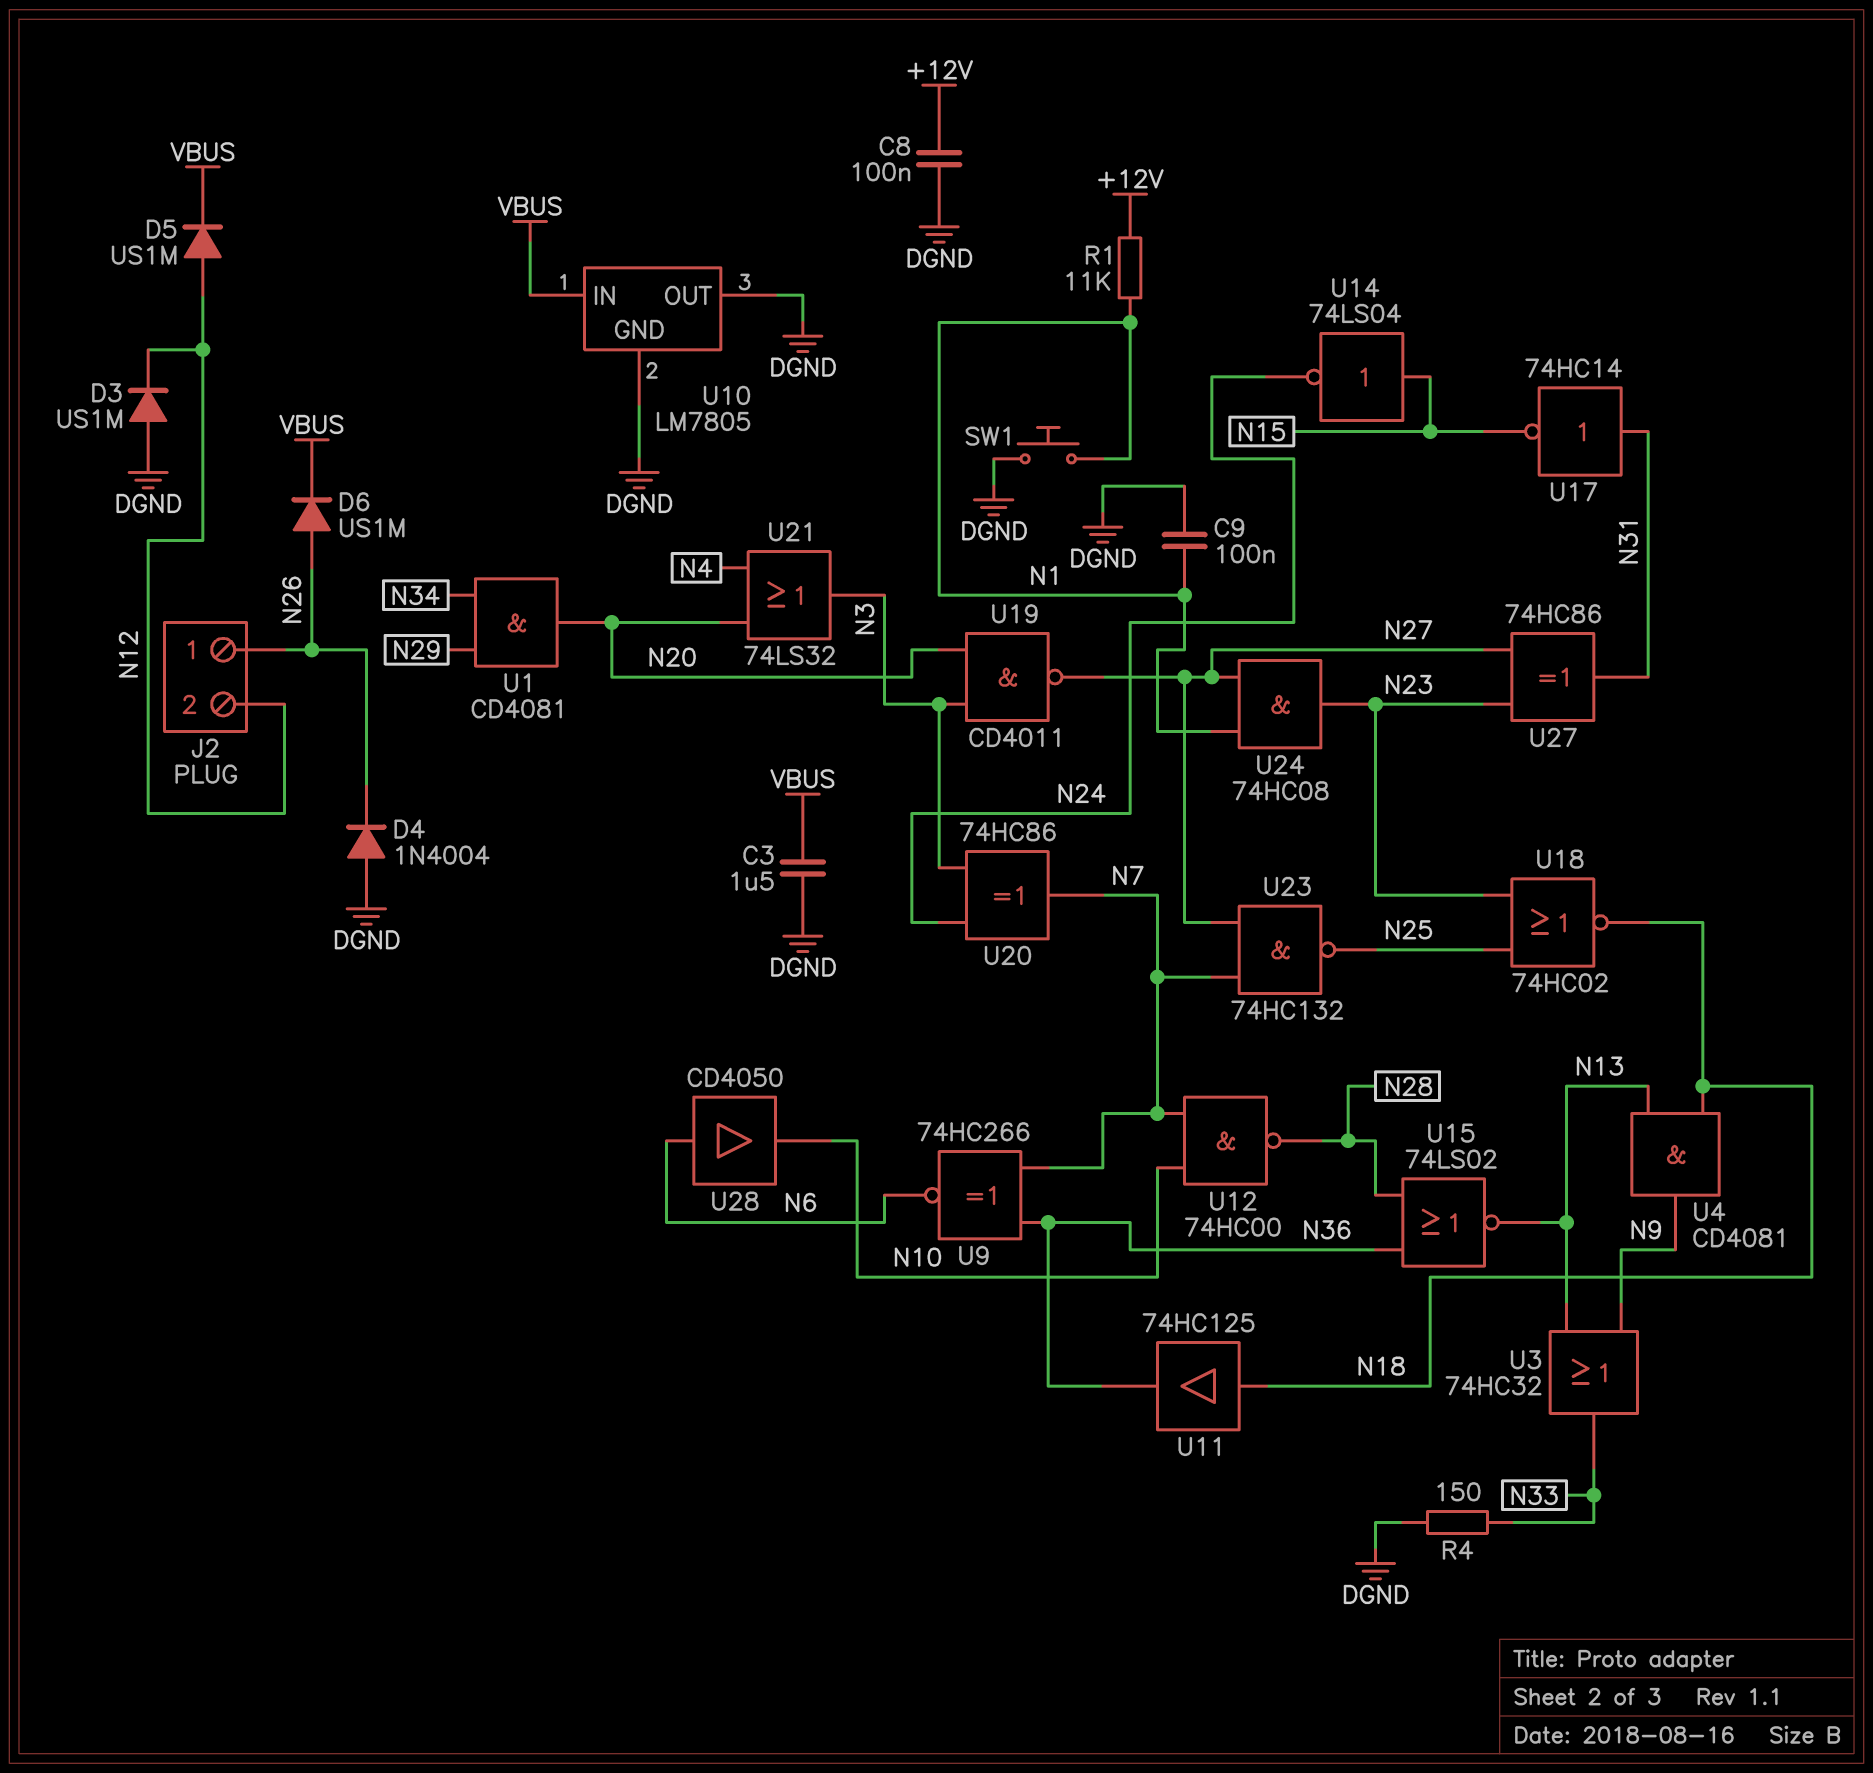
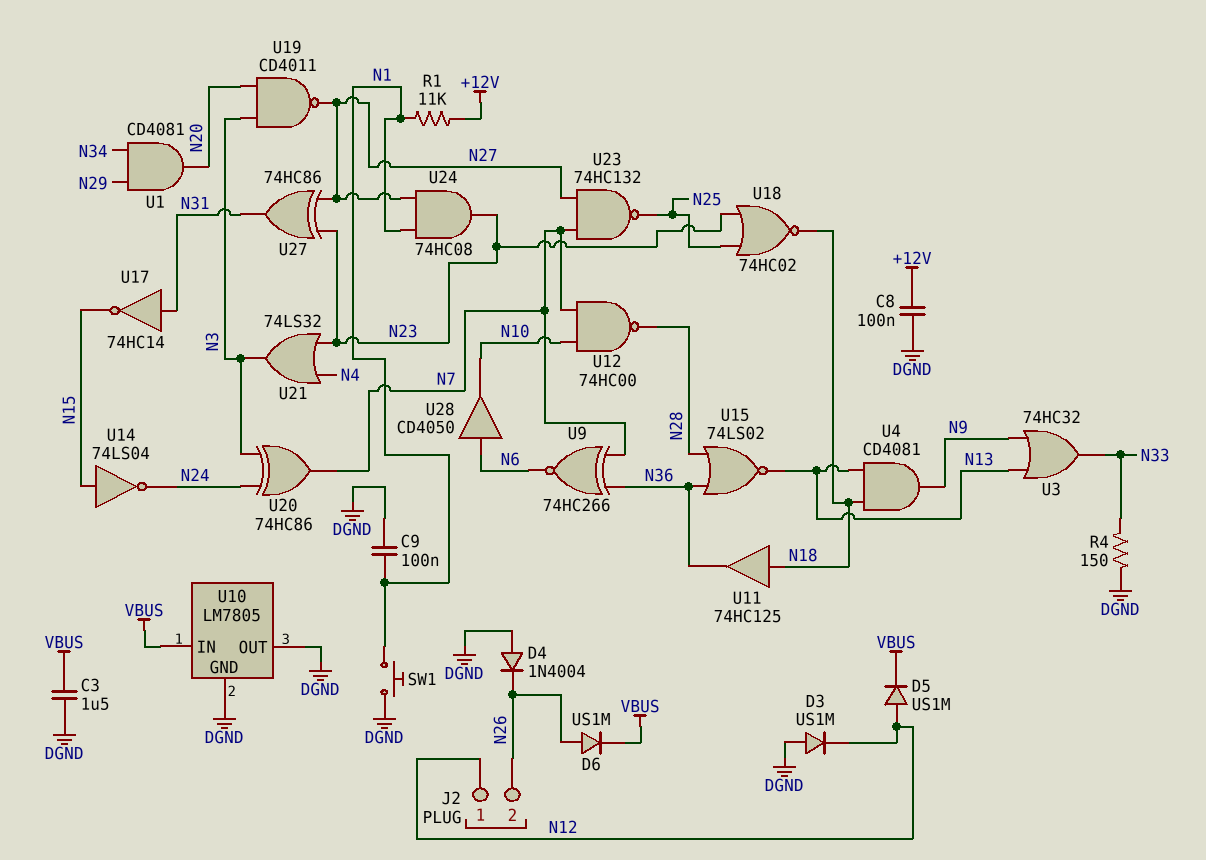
J2 pin 1: N26 -> N12
J2 pin 2: N12 -> N26
U21: OR 74LS32 (in N4, in N20, out N3) -> OR 74LS32 (in N4, in N23, out N3)

